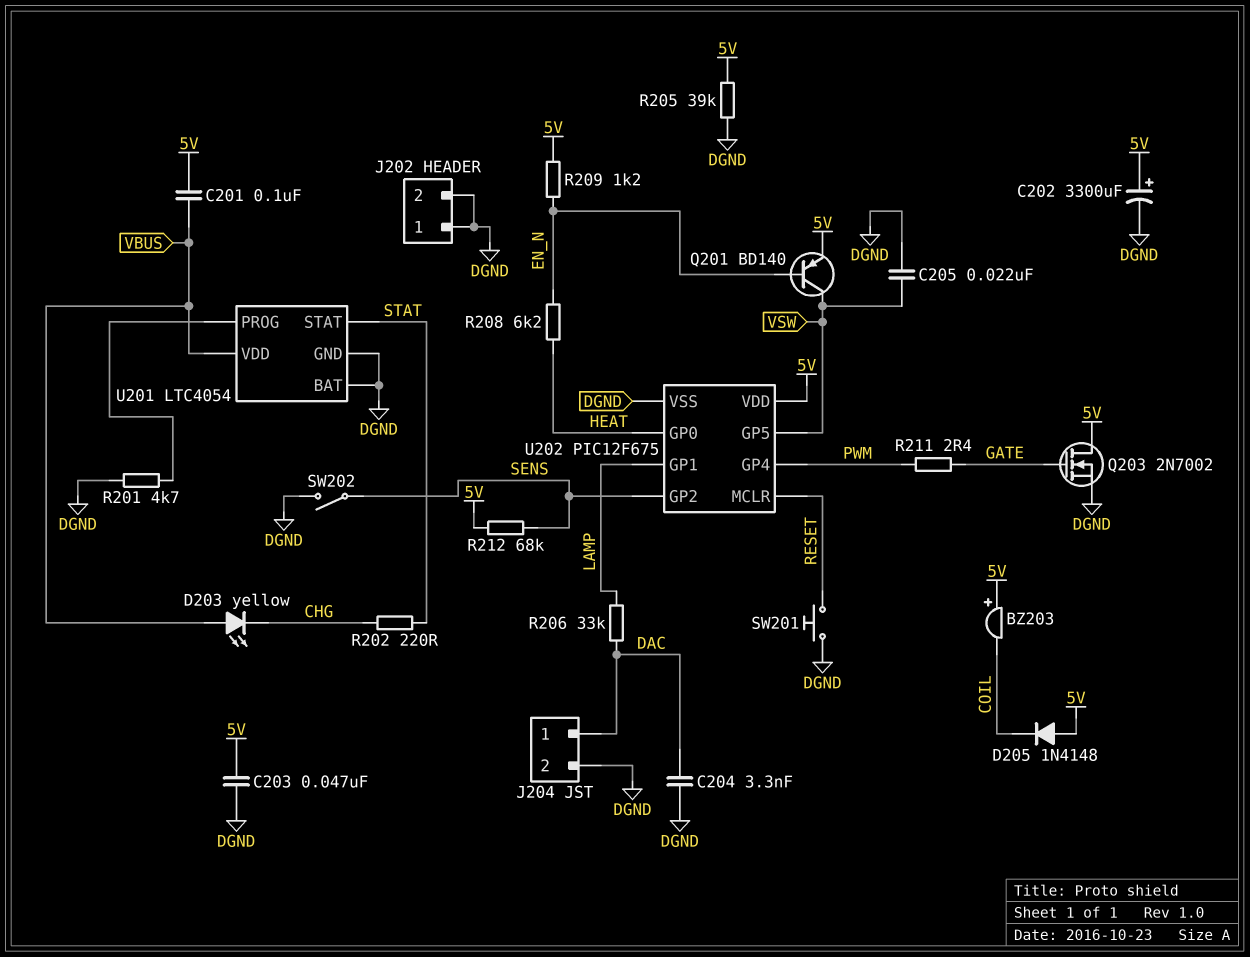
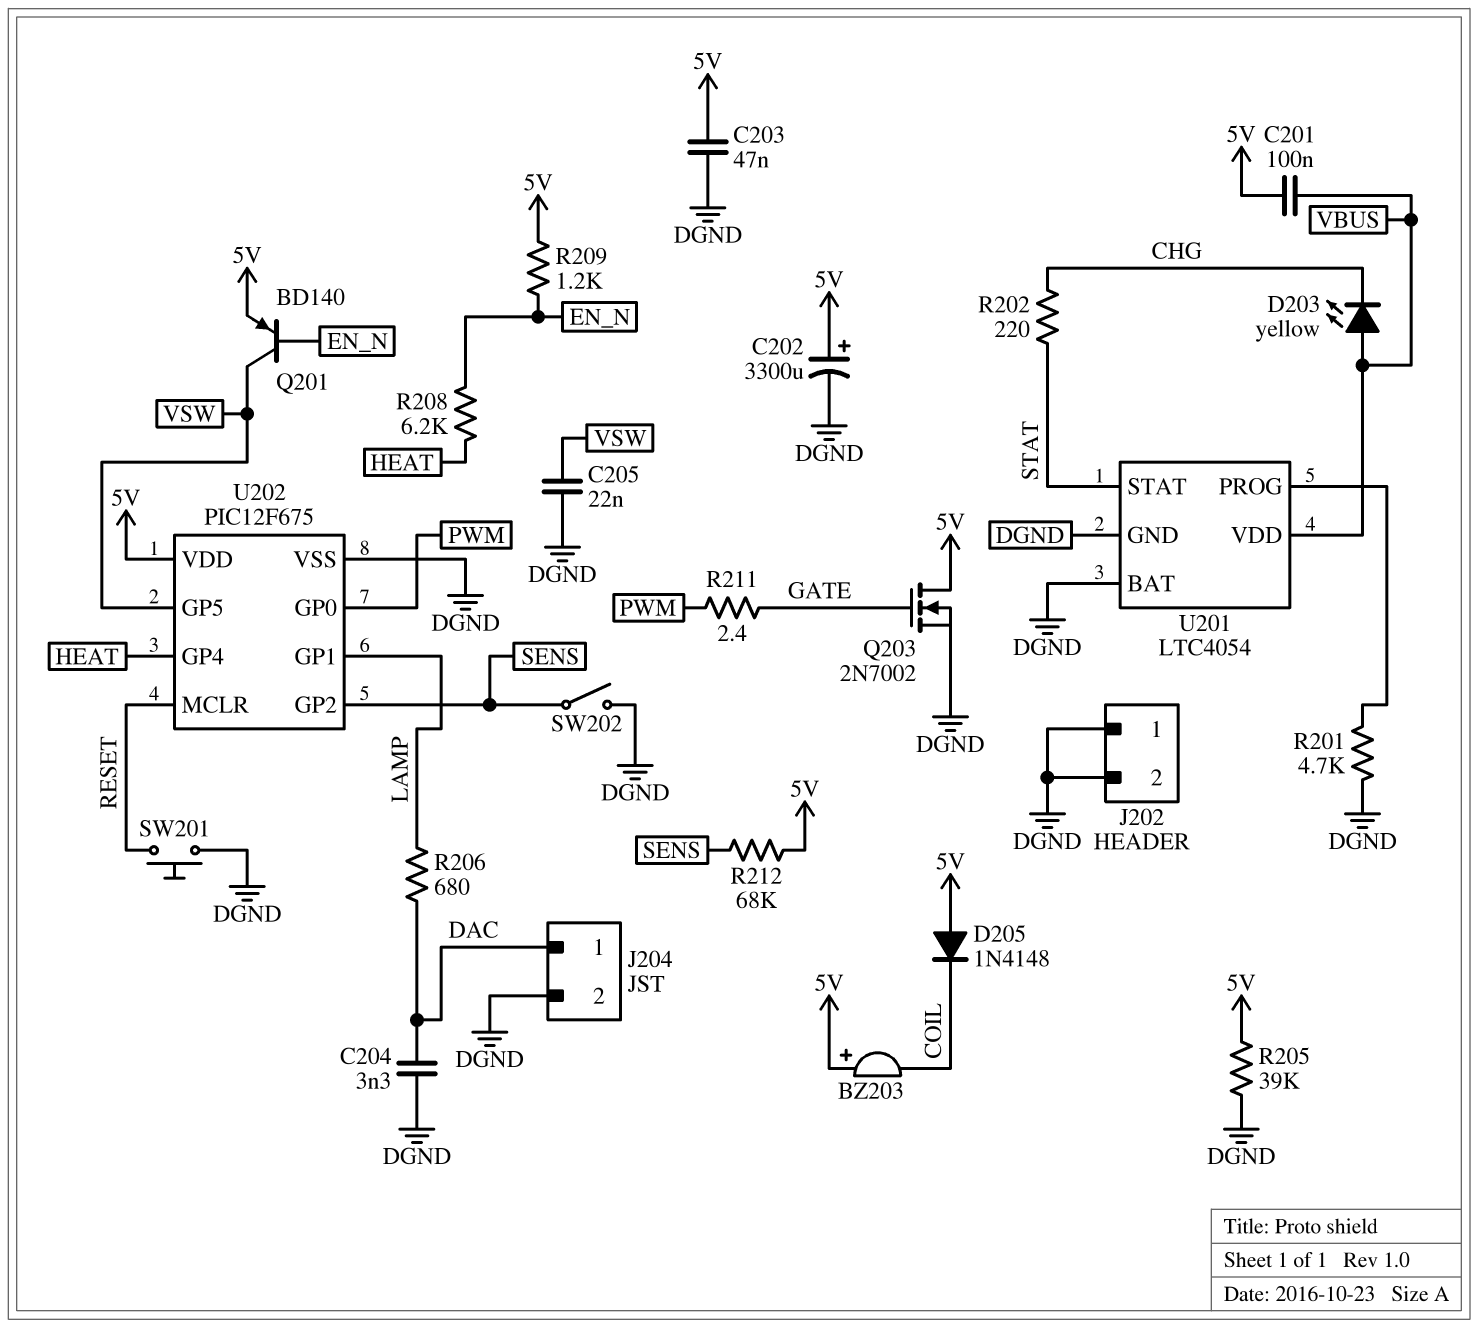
R206: 33k (DAC, LAMP) -> 680 (DAC, LAMP)
U202 pin GP0: HEAT -> PWM
U202 pin GP4: PWM -> HEAT

